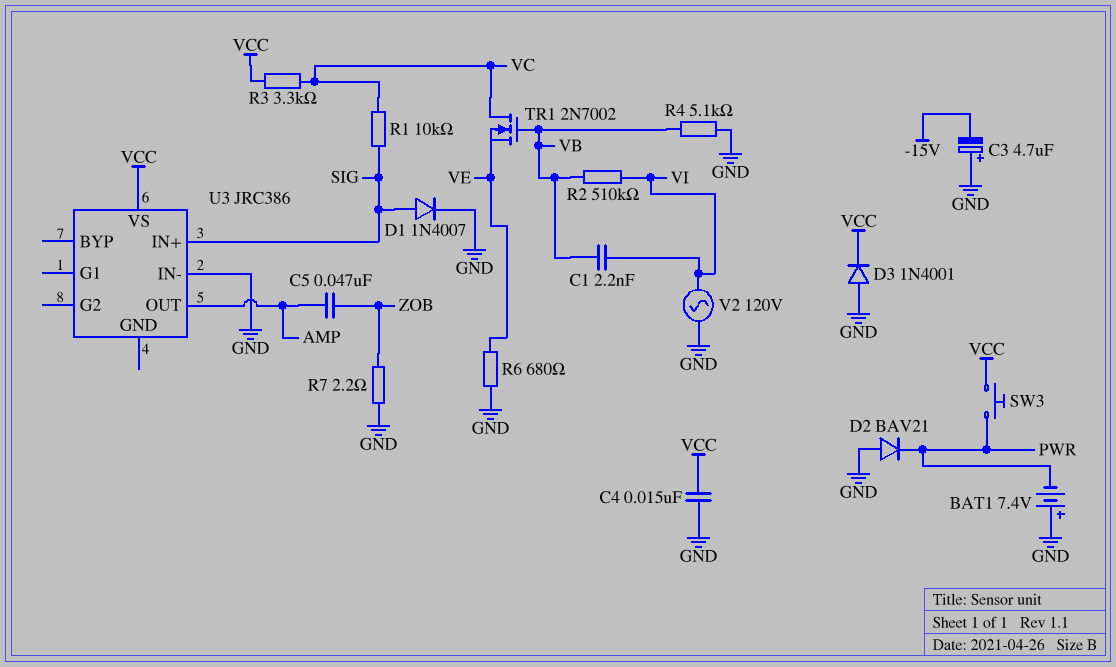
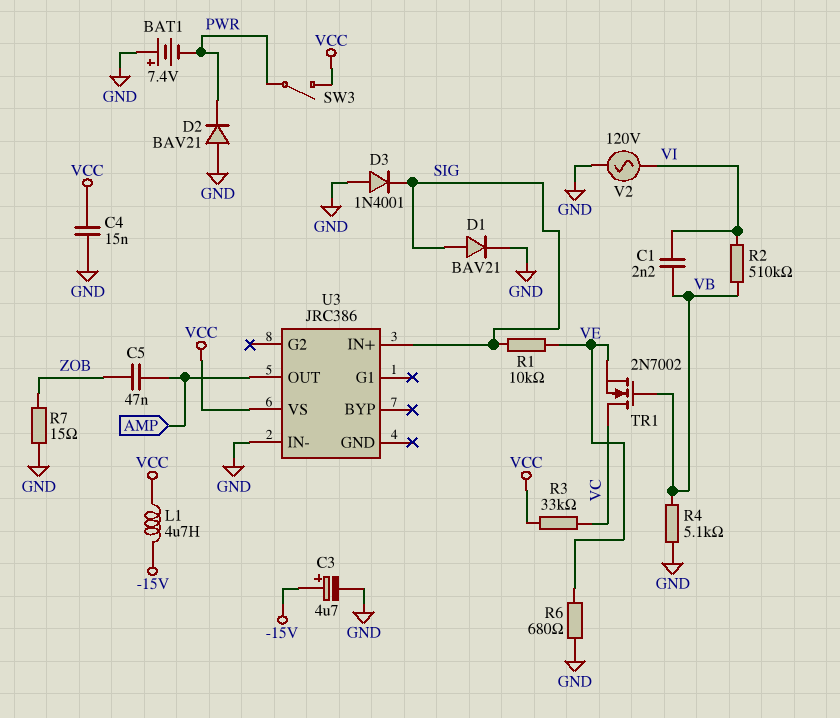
C3: 4.7uF (plus GND, minus -15V) -> 4.7uF (plus -15V, minus GND)
D1: diode 1N4007 (A SIG, K GND) -> diode BAV21 (A SIG, K GND)
D3: diode 1N4001 (A GND, K VCC) -> diode 1N4001 (A GND, K SIG)
L1: none -> 4.7uH (-15V, VCC)
R1: 10k (SIG, VC) -> 10k (SIG, VE)
R3: 3.3k (VC, VCC) -> 33k (VC, VCC)
R7: 2.2 (GND, ZOB) -> 15 (GND, ZOB)
SW3: button (PWR, VCC) -> switch (PWR, VCC)

